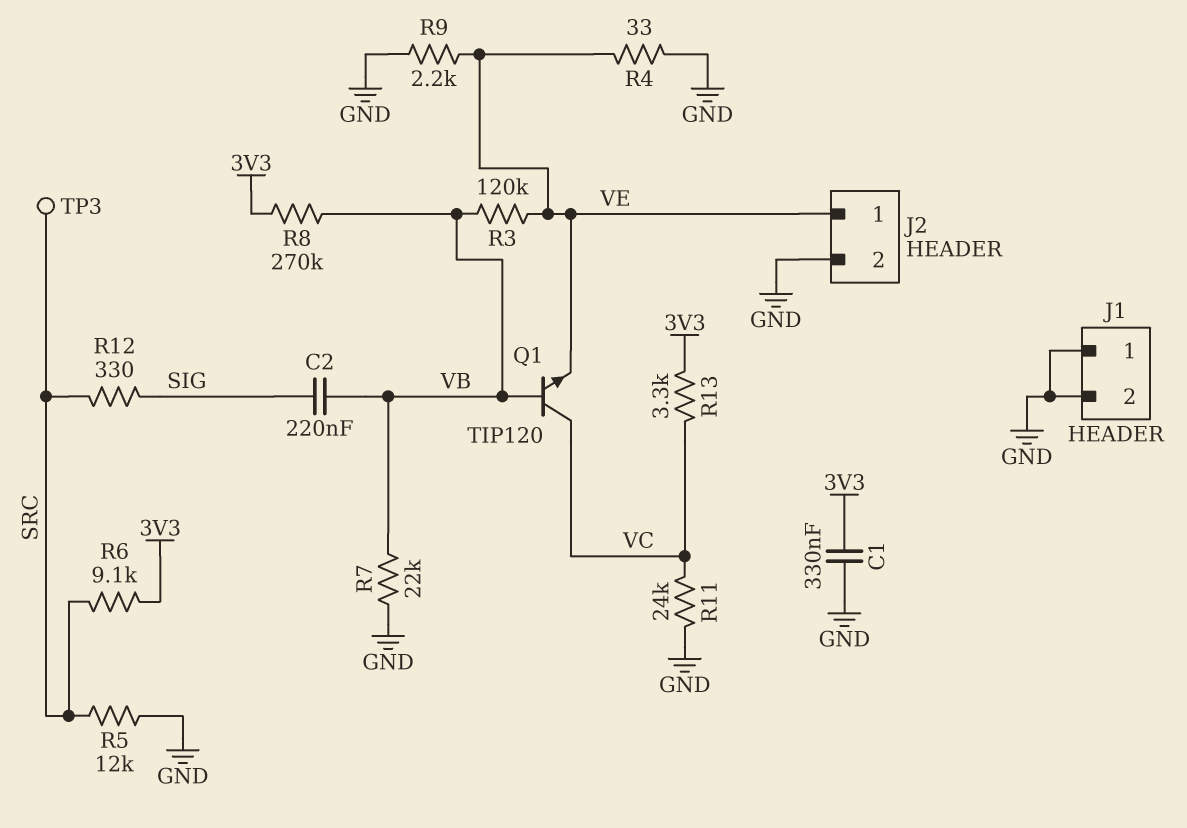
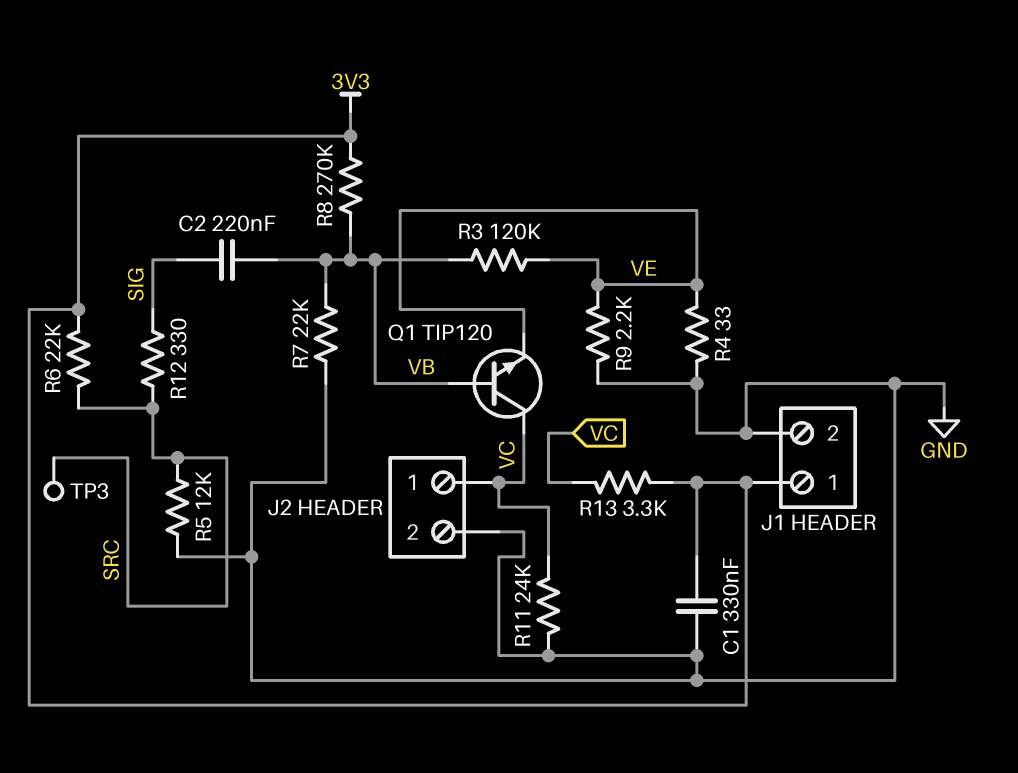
J1 pin 1: GND -> 3V3
J2 pin 1: VE -> VC
R6: 9.1k (3V3, SRC) -> 22k (3V3, SRC)

